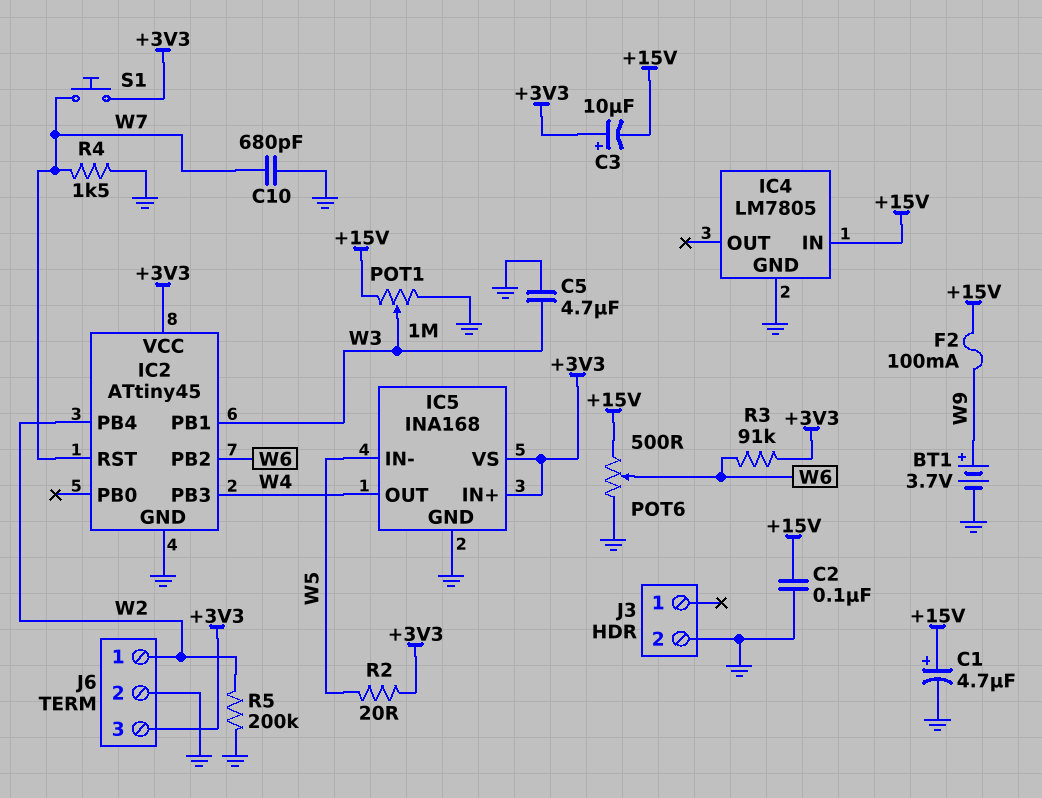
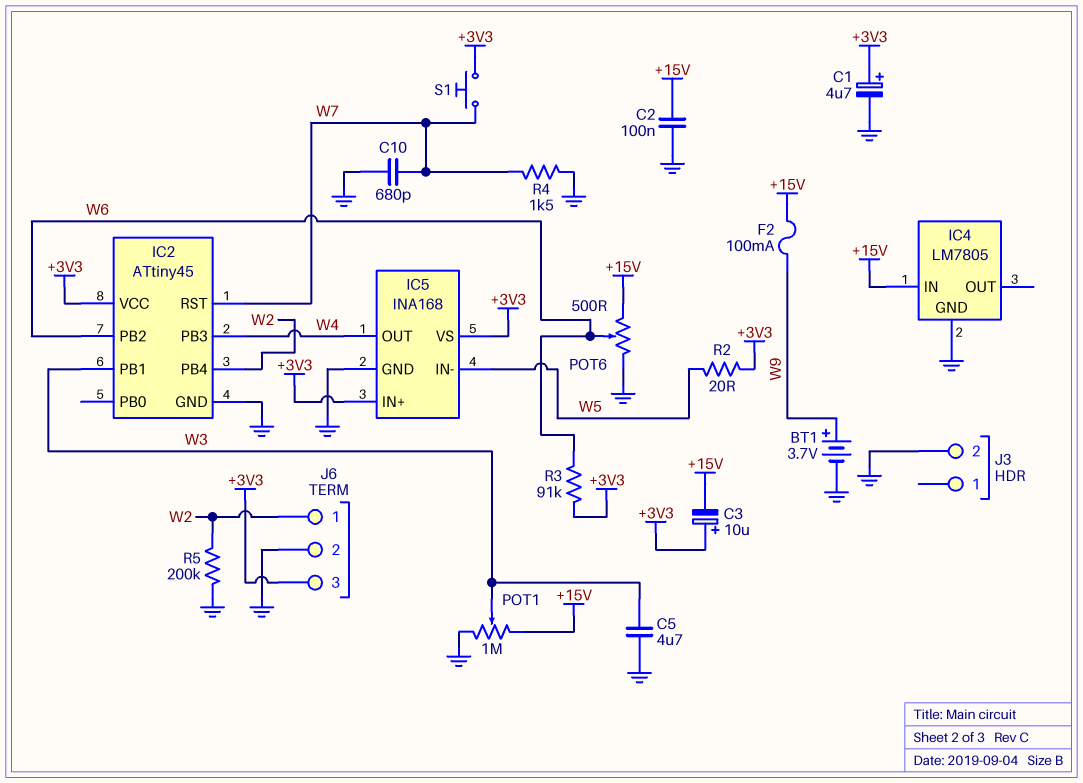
C1: 4.7uF (plus +15V, minus GND) -> 4.7uF (plus +3V3, minus GND)

